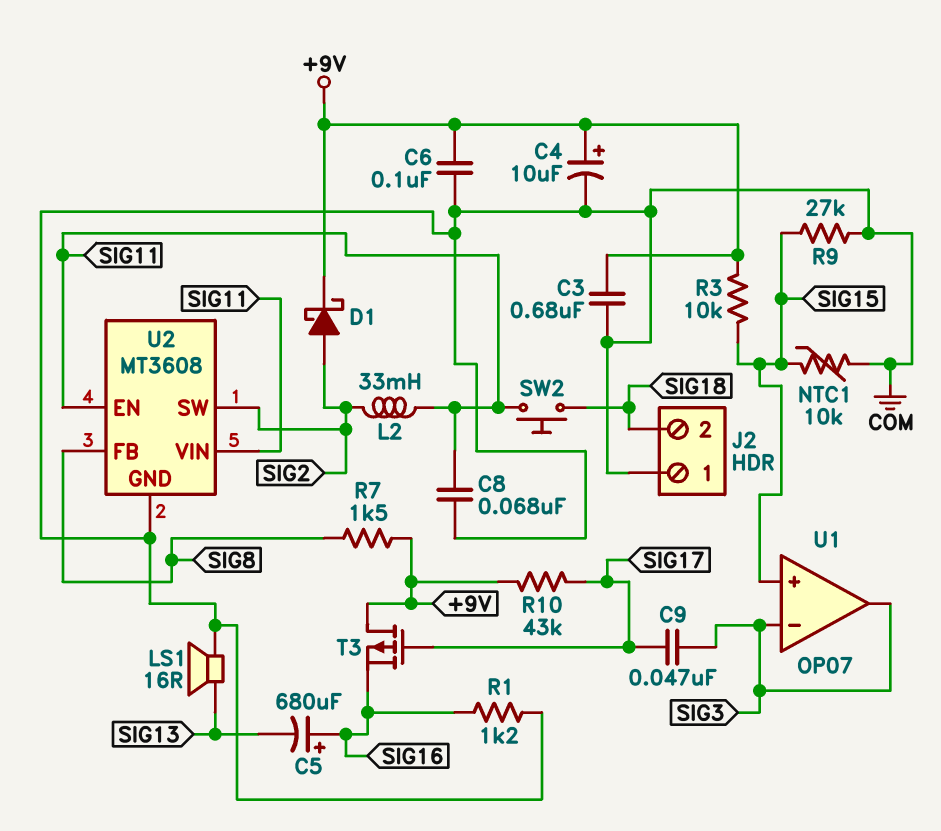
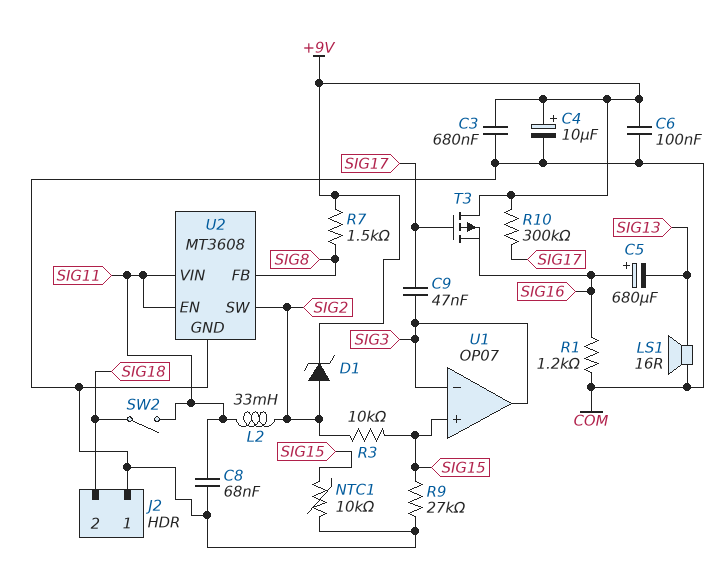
D1: schottky (A SIG2, K +9V) -> zener (A SIG2, K +9V)
R3: 10k (+9V, SIG15) -> 10k (SIG2, SIG15)
R10: 43k (+9V, SIG17) -> 300k (+9V, SIG17)
SW2: button (SIG11, SIG18) -> switch (SIG11, SIG18)

